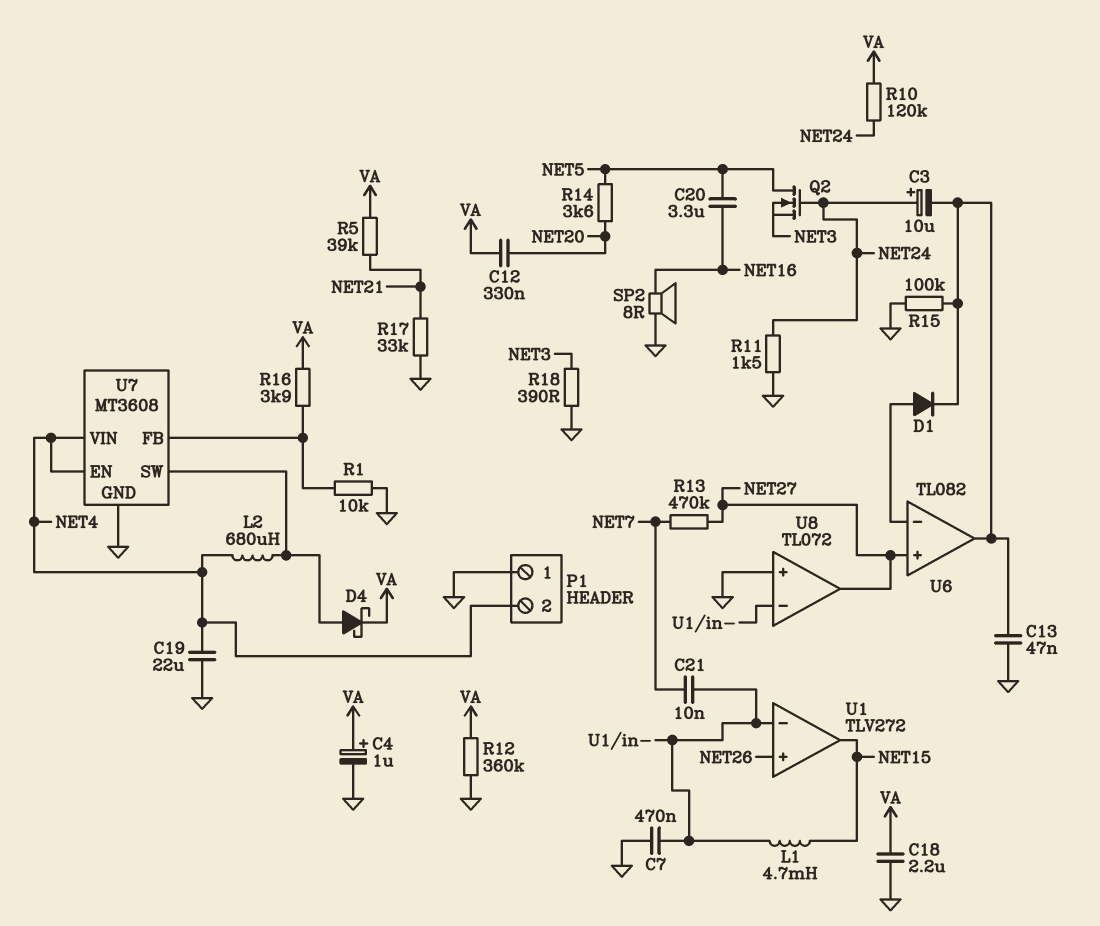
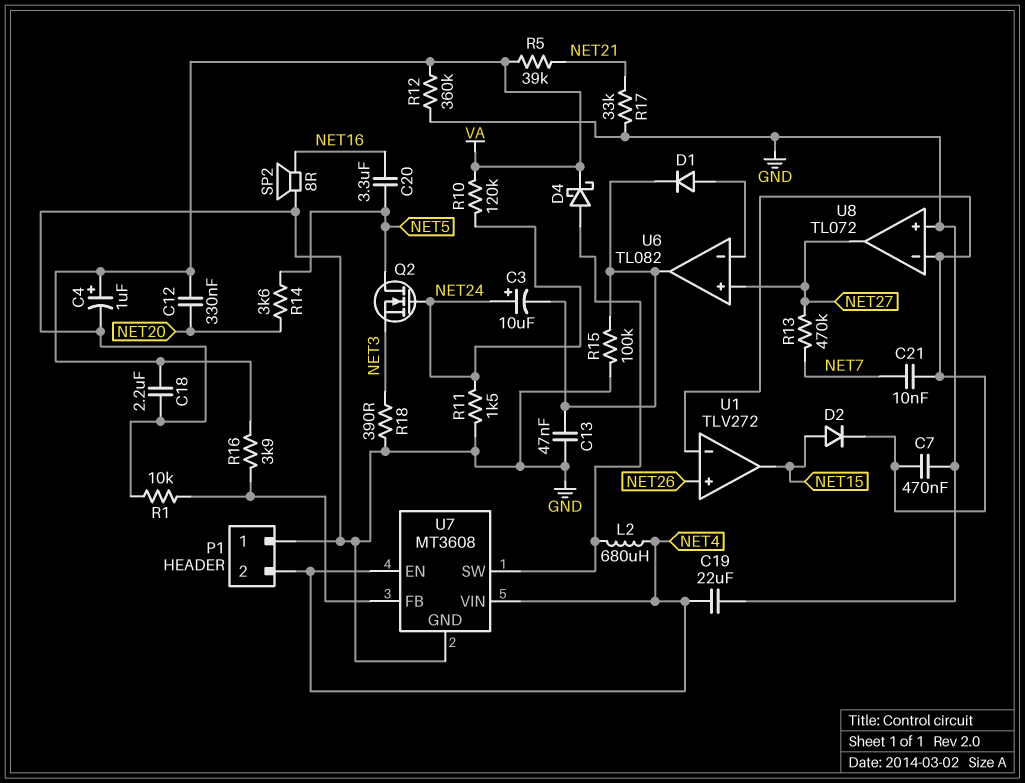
D2: none -> diode (A NET15, K U1/in-)
L1: 4.7mH (NET15, U1/in-) -> none

